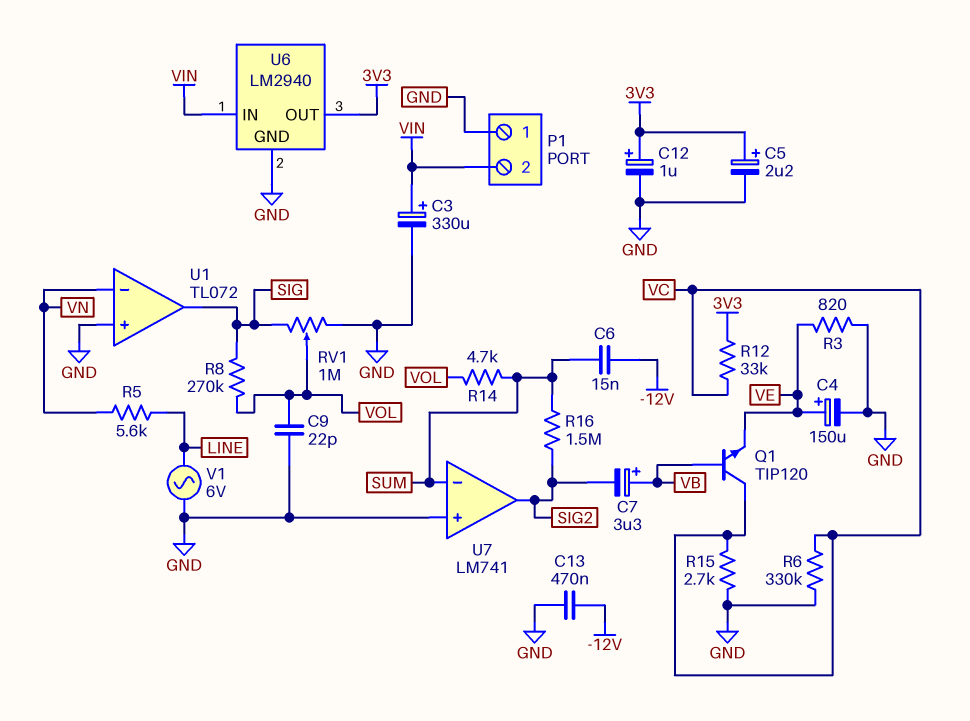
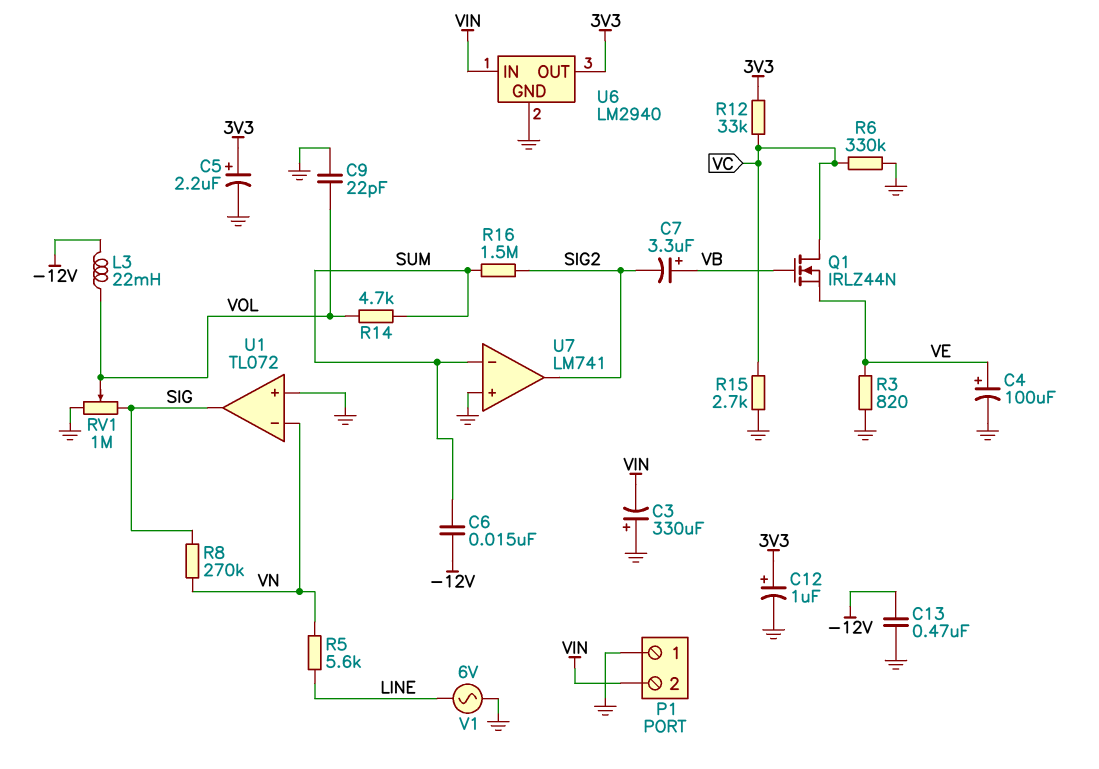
C3: 330uF (plus VIN, minus GND) -> 330uF (plus GND, minus VIN)
C4: 150uF (plus VE, minus GND) -> 100uF (plus VE, minus GND)
L3: none -> 22mH (-12V, VOL)
Q1: NPN TIP120 (B VB, C VC, E VE) -> NMOS IRLZ44N (G VB, D VC, S VE)
R8: 270k (SIG, VOL) -> 270k (SIG, VN)

